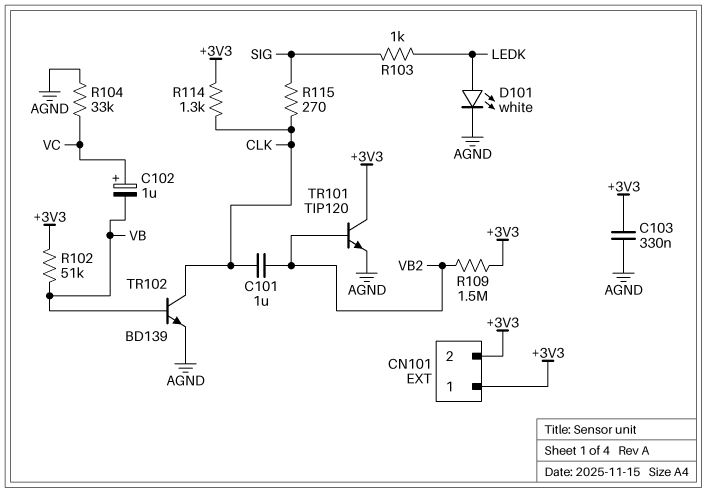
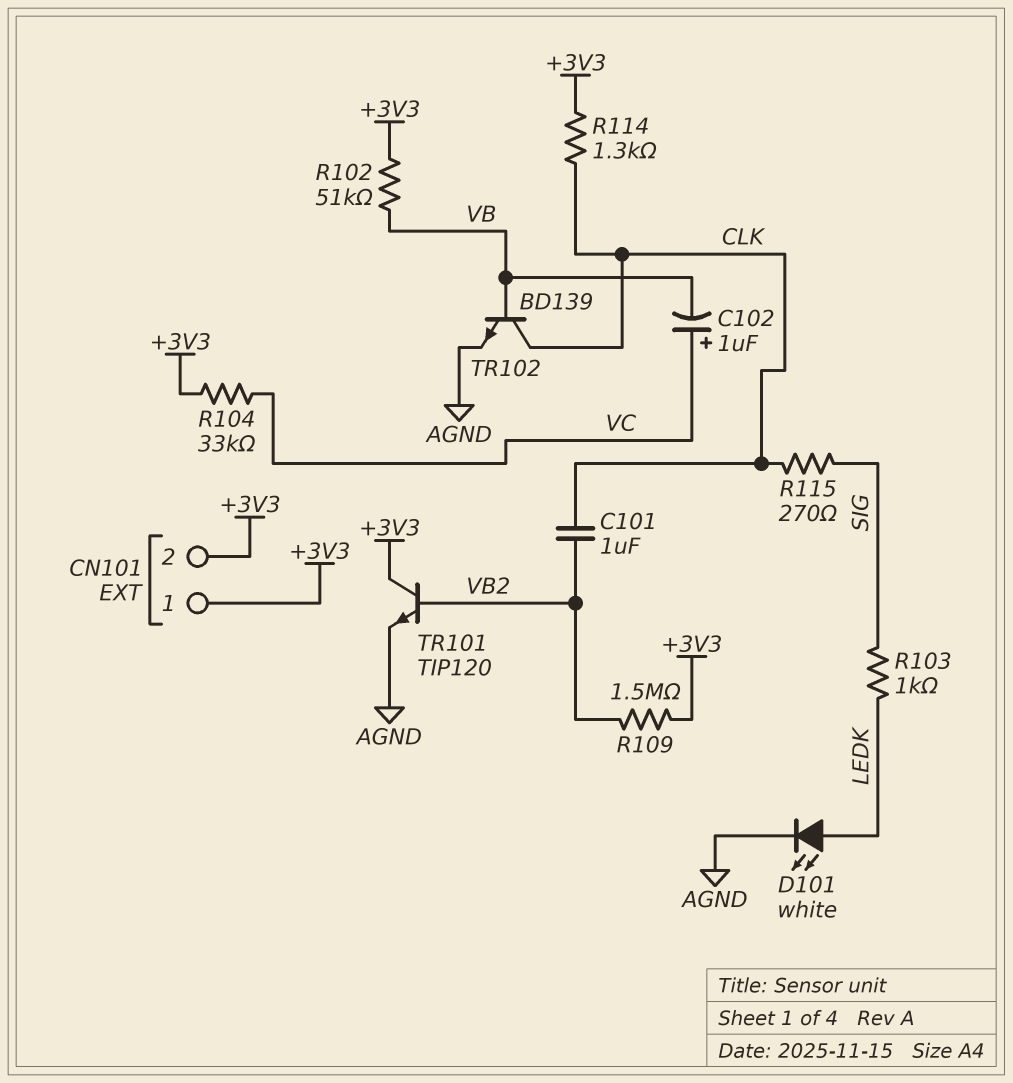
C103: 330nF (+3V3, AGND) -> none
R104: 33k (AGND, VC) -> 33k (+3V3, VC)

